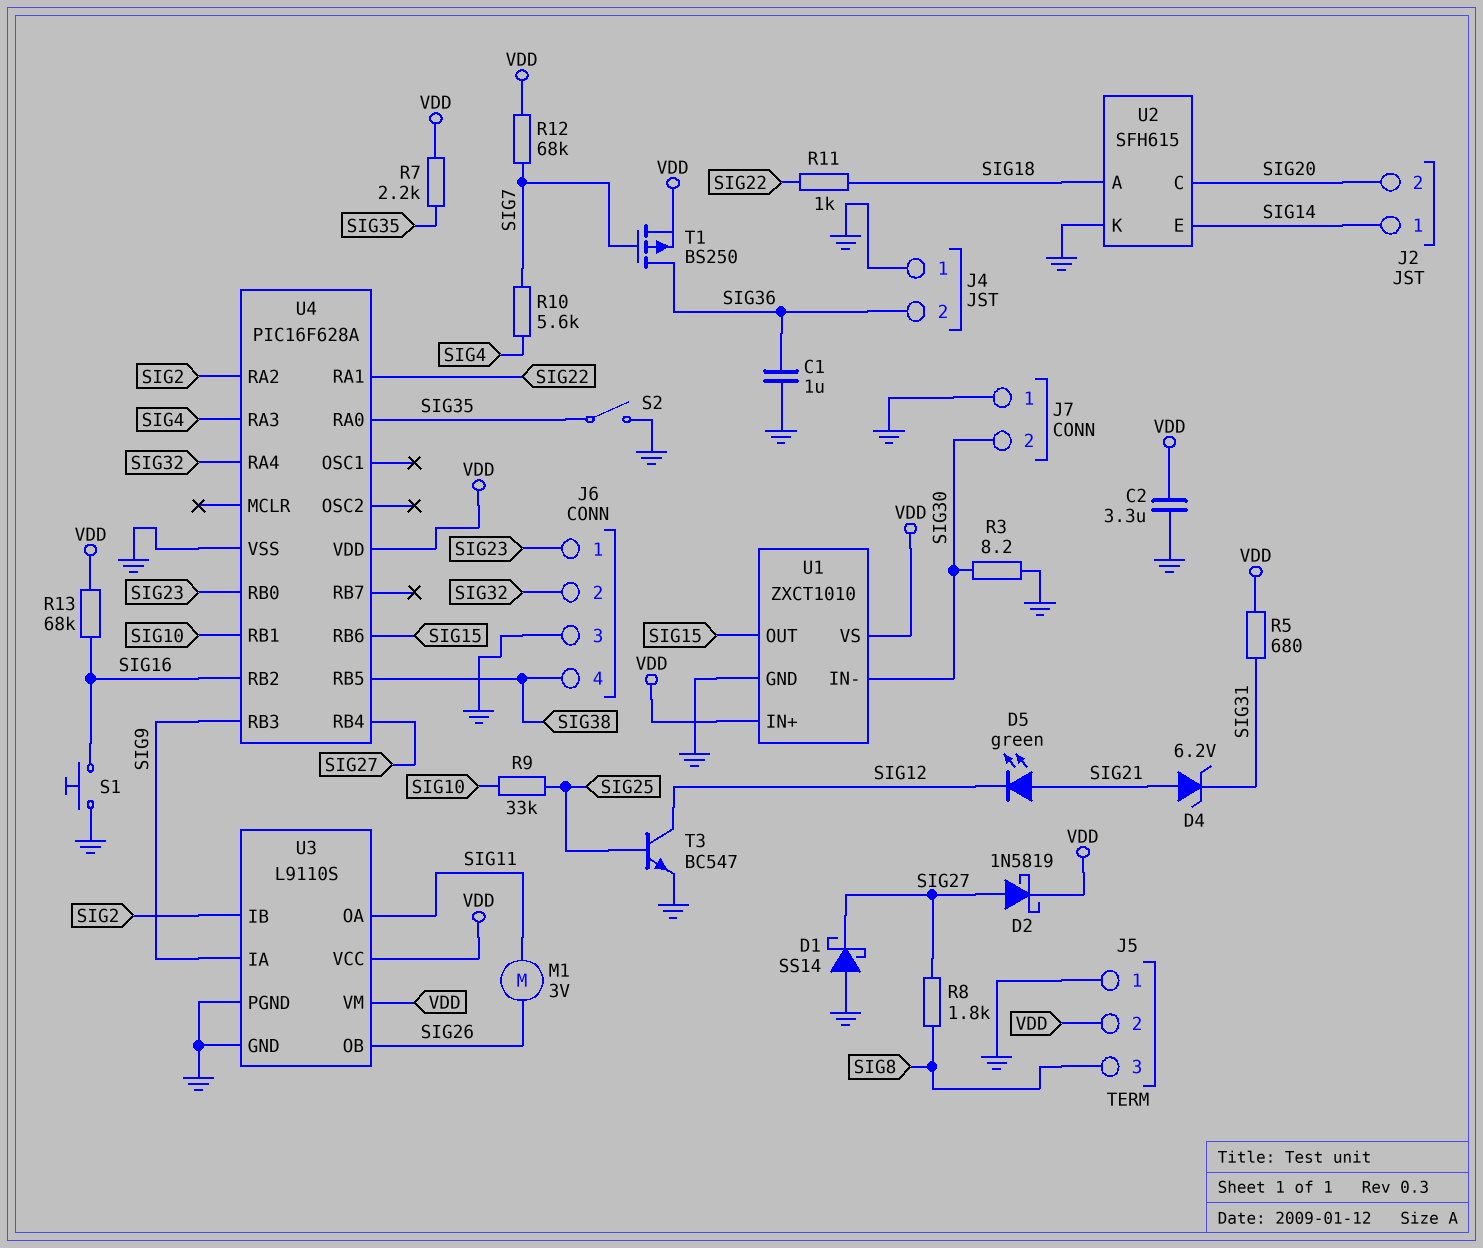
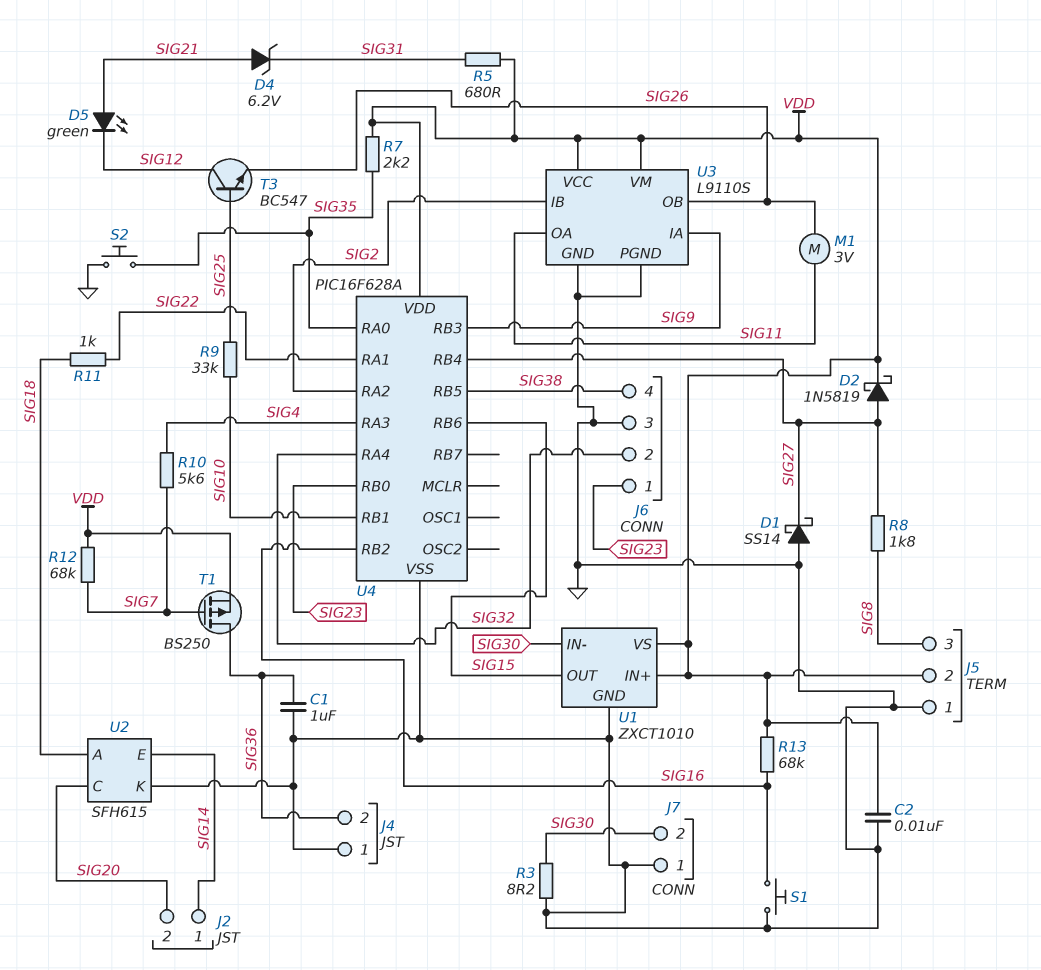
C2: 3.3uF (GND, VDD) -> 10nF (GND, VDD)
S2: switch (GND, SIG35) -> button (GND, SIG35)
T3: NPN BC547 (B SIG25, C SIG12, E GND) -> NPN BC547 (B SIG25, C SIG12, E SIG26)

